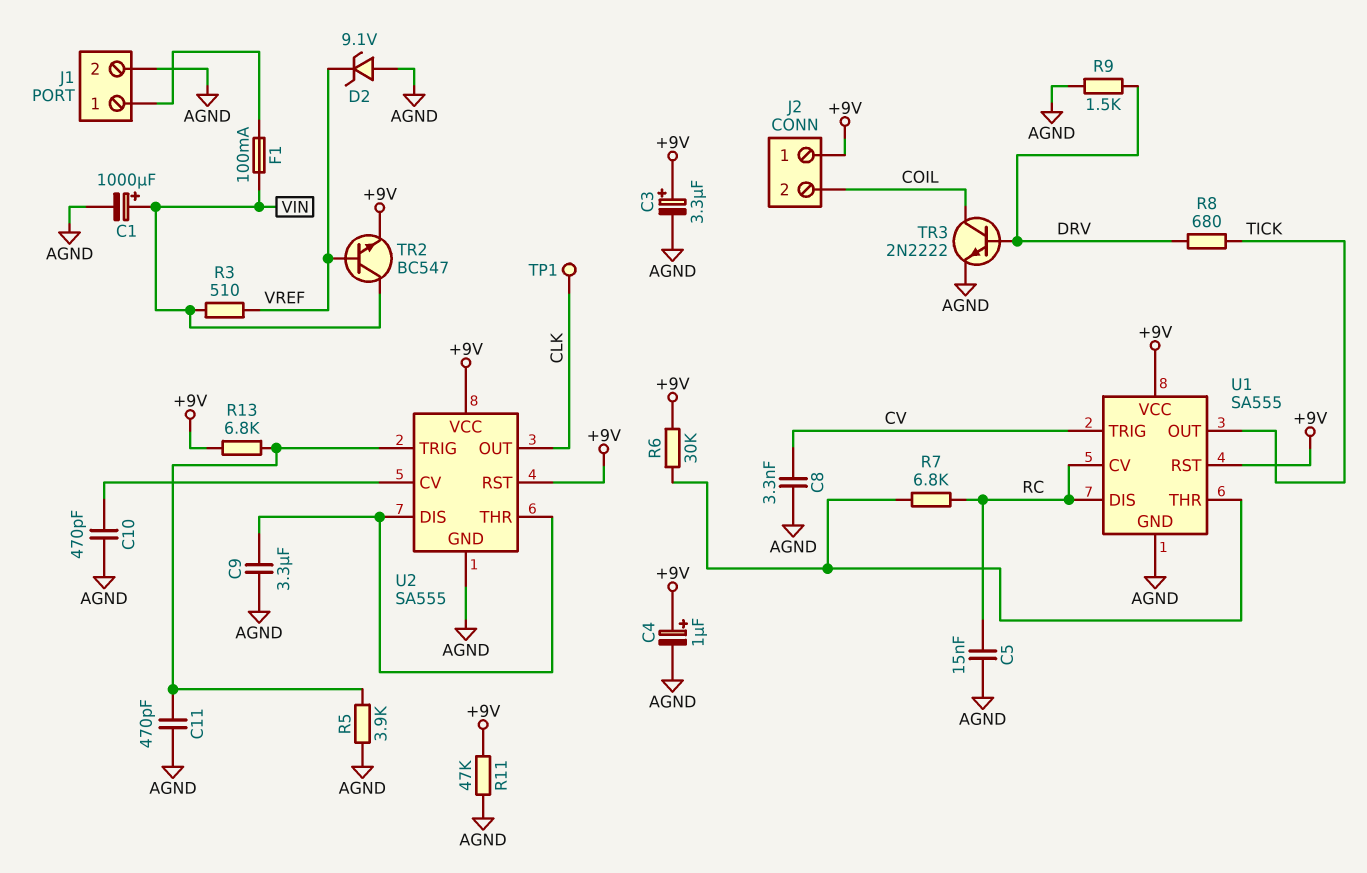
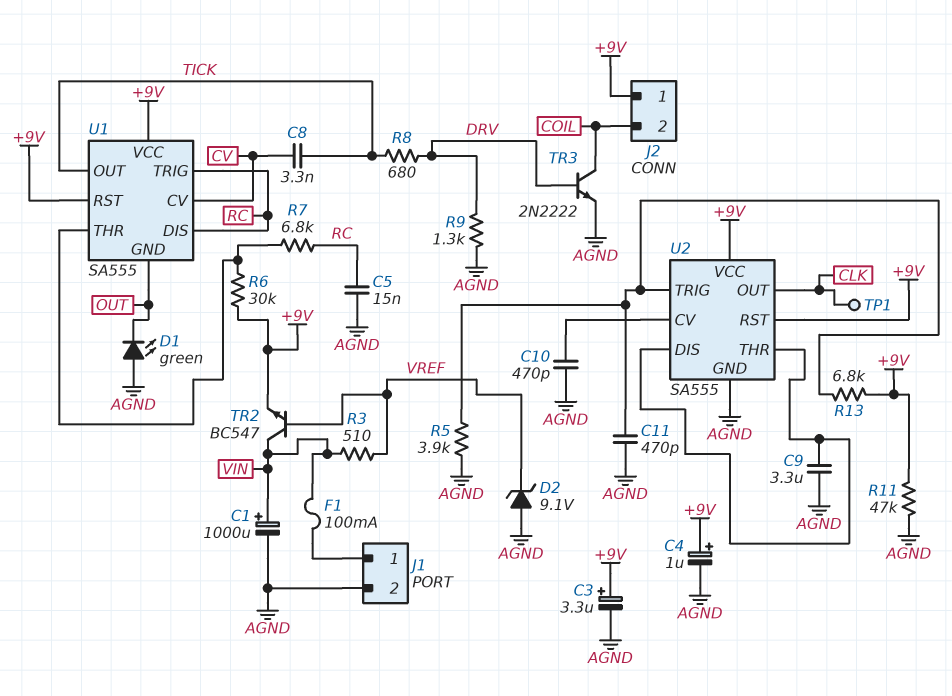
C8: 3.3nF (AGND, CV) -> 3.3nF (CV, TICK)
D1: none -> LED green (A AGND, K OUT)
R9: 1.5k (AGND, DRV) -> 1.3k (AGND, DRV)
U1 pin CV: RC -> CV
U1 pin GND: AGND -> OUT
U1 pin TRIG: CV -> RC

